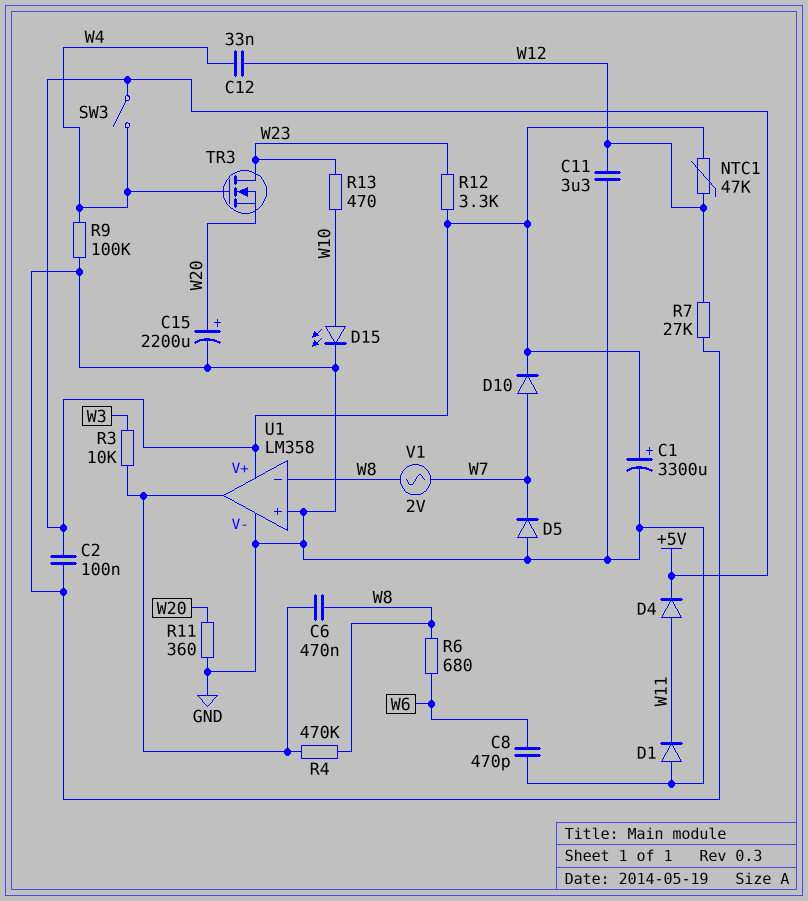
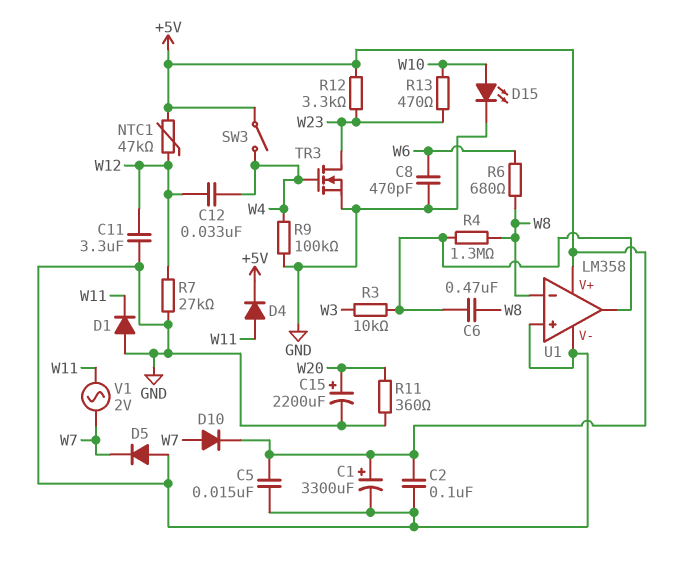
C5: none -> 15nF (+5V, GND)
R4: 470k (U1/out, W8) -> 1.3M (U1/out, W8)
TR3: NMOS (G W4, D W23, S W20) -> NMOS (G W4, D W23, S GND)
V1: AC 2V (W7, W8) -> AC 2V (W7, W11)

